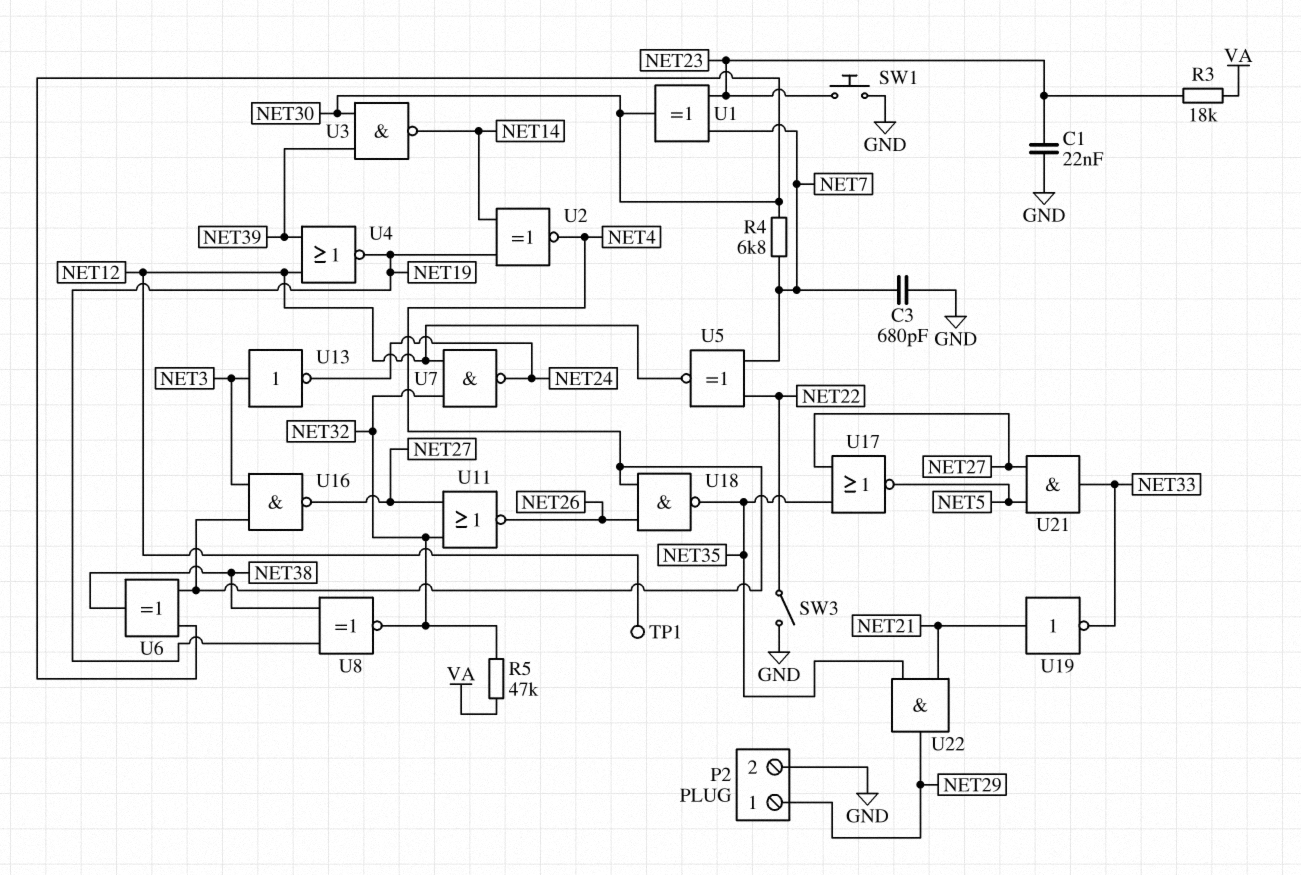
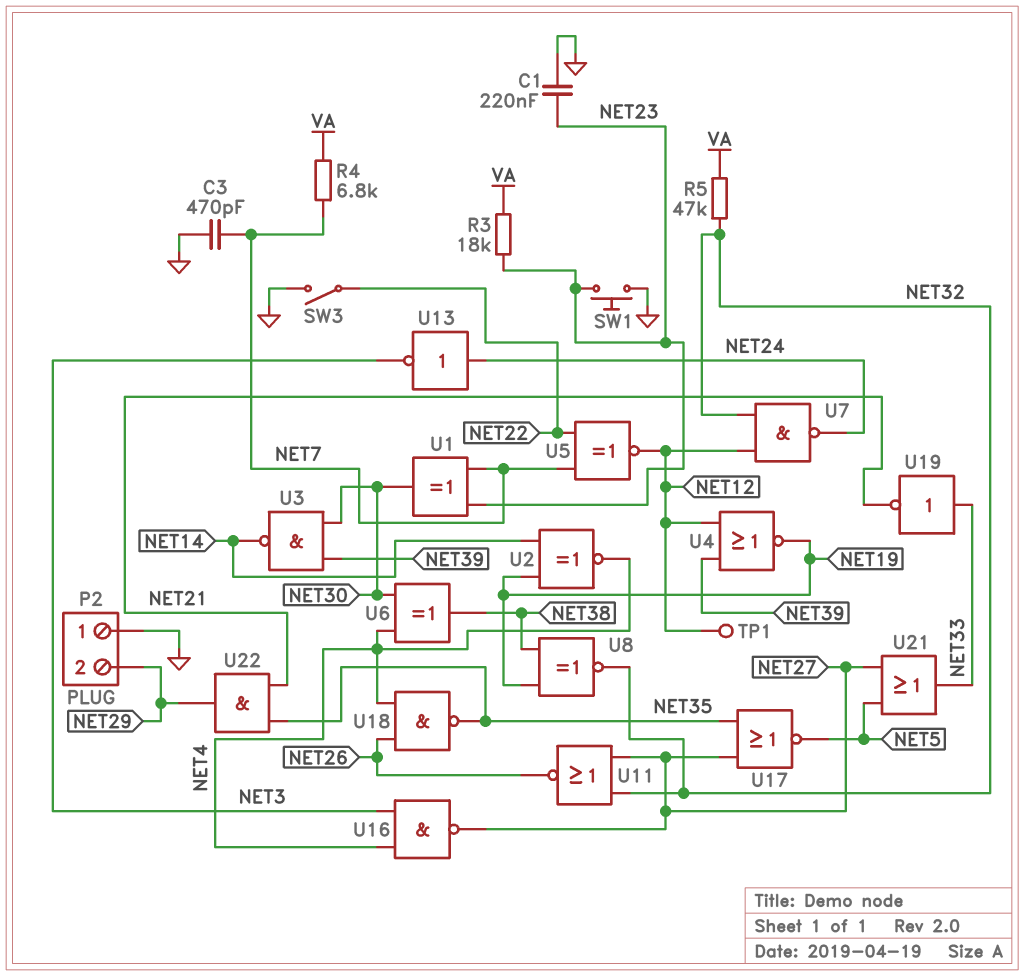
C1: 22nF (GND, NET23) -> 220nF (GND, NET23)
C3: 680pF (GND, NET7) -> 470pF (GND, NET7)
P2 pin 1: NET29 -> GND
P2 pin 2: GND -> NET29
R4: 6.8k (NET7, NET30) -> 6.8k (NET7, VA)
U13: NOT (in NET3, out NET24) -> NOT (in NET24, out NET3)
U19: NOT (in NET21, out NET33) -> NOT (in NET33, out NET21)
U21: AND (in NET5, in NET27, out NET33) -> OR (in NET5, in NET27, out NET33)

